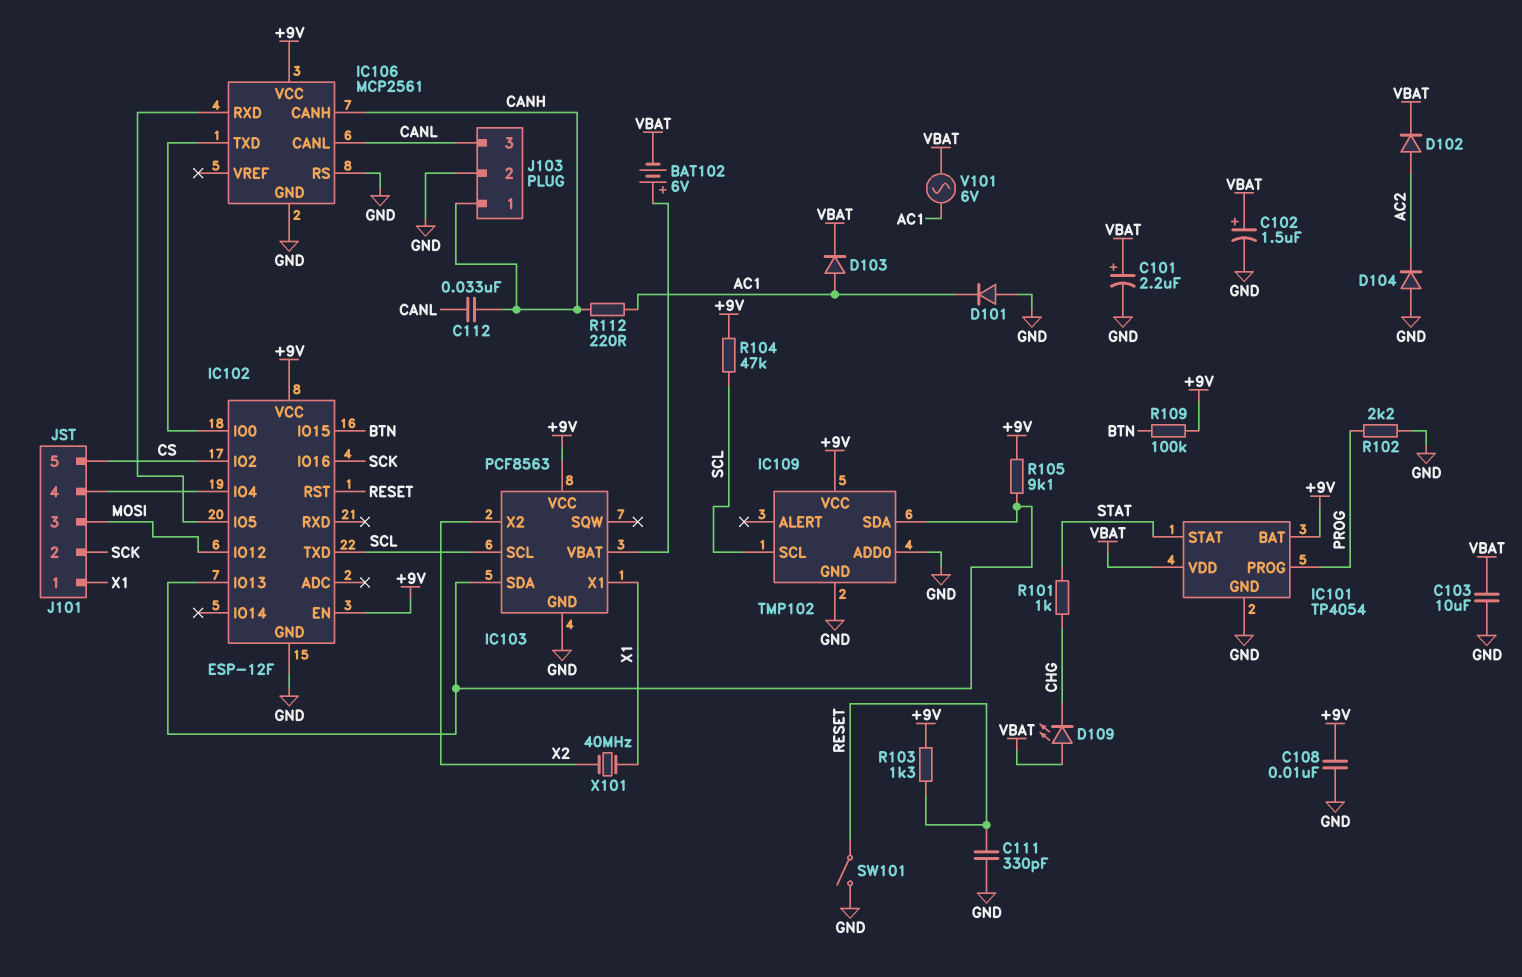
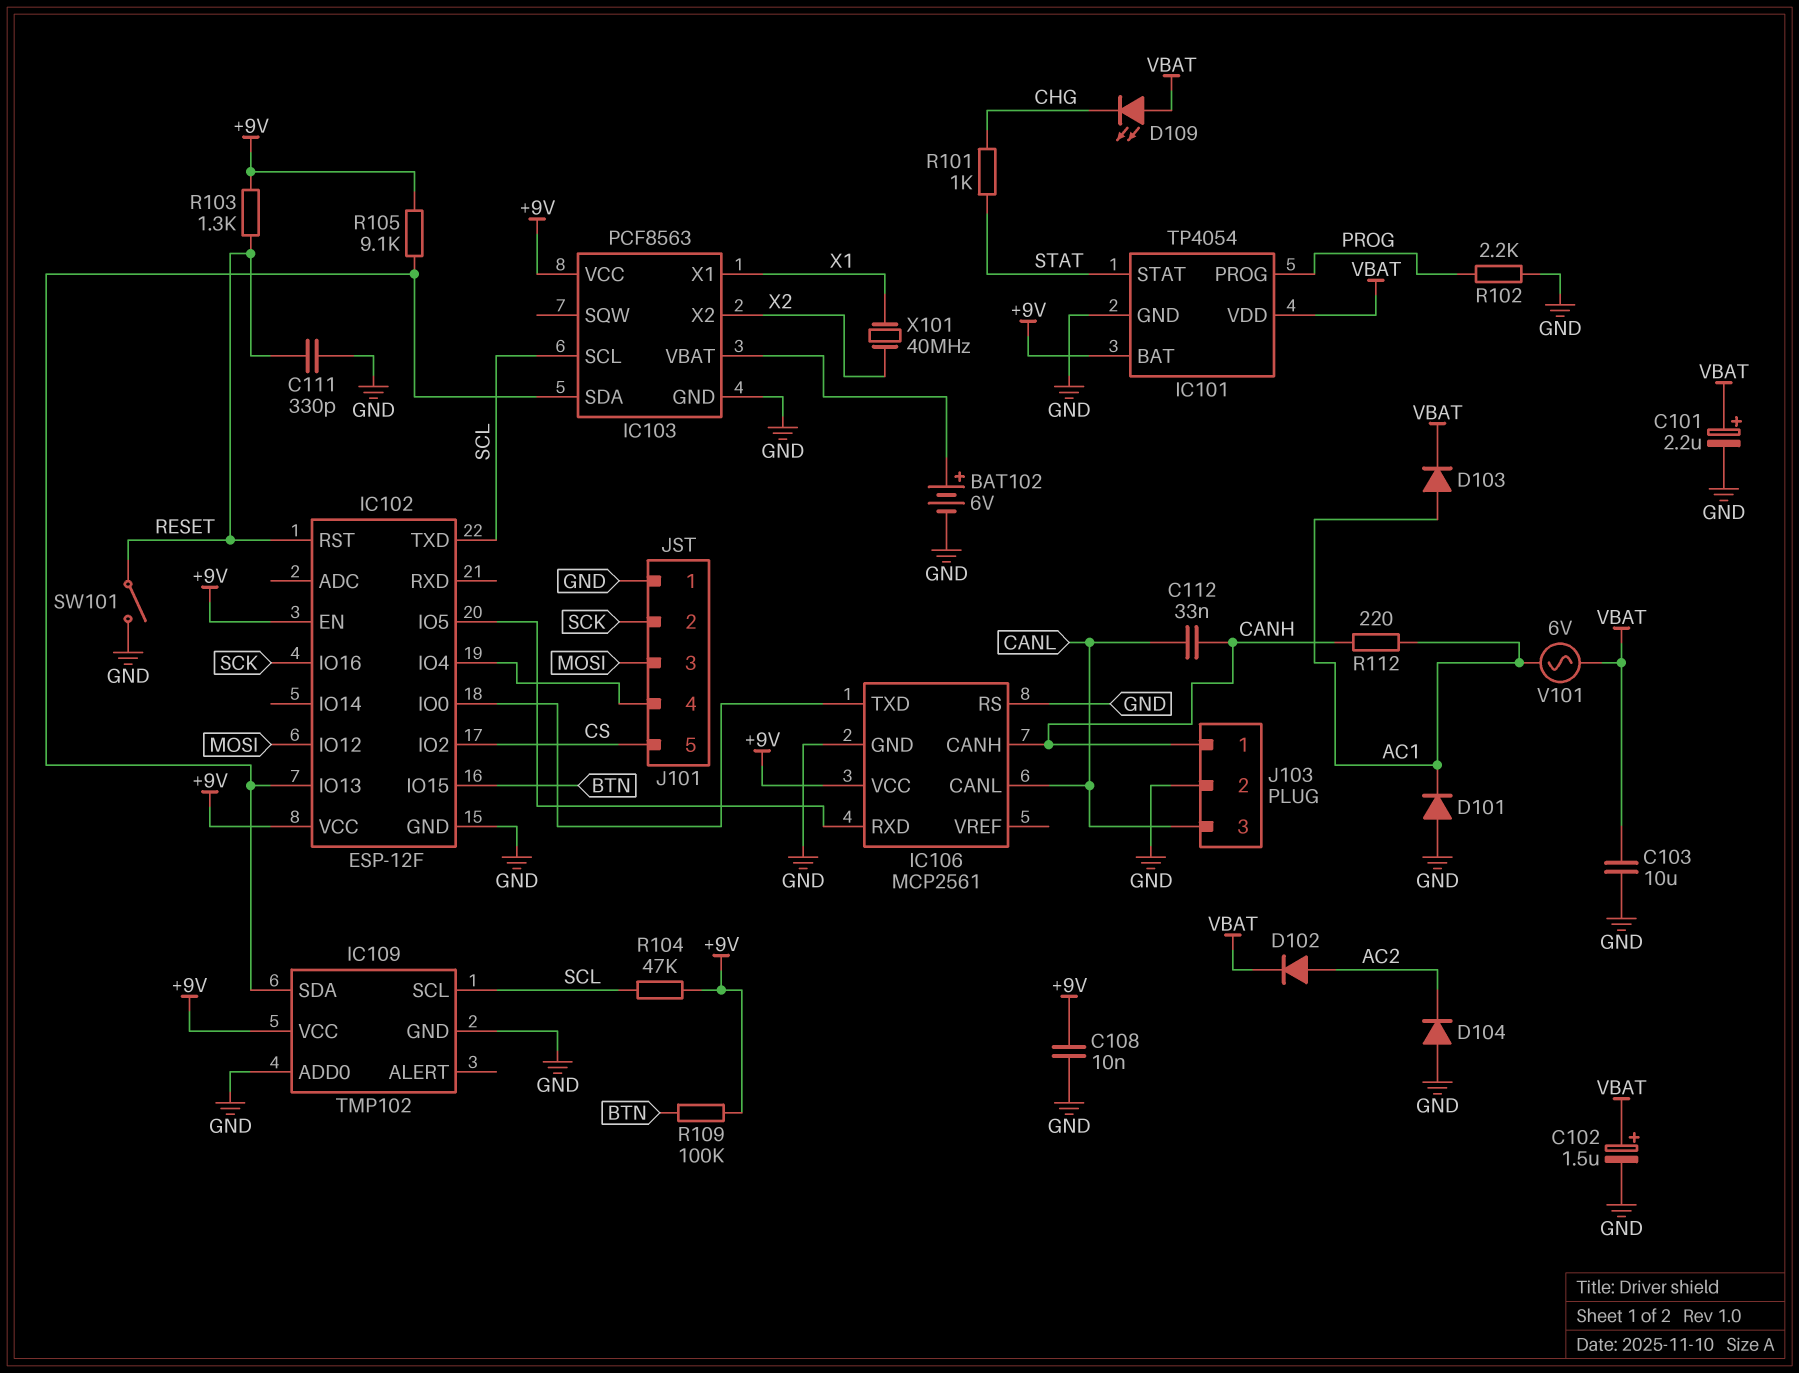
BAT102: 6V (plus IC103/VBAT, minus VBAT) -> 6V (plus IC103/VBAT, minus GND)
J101 pin 1: X1 -> GND

